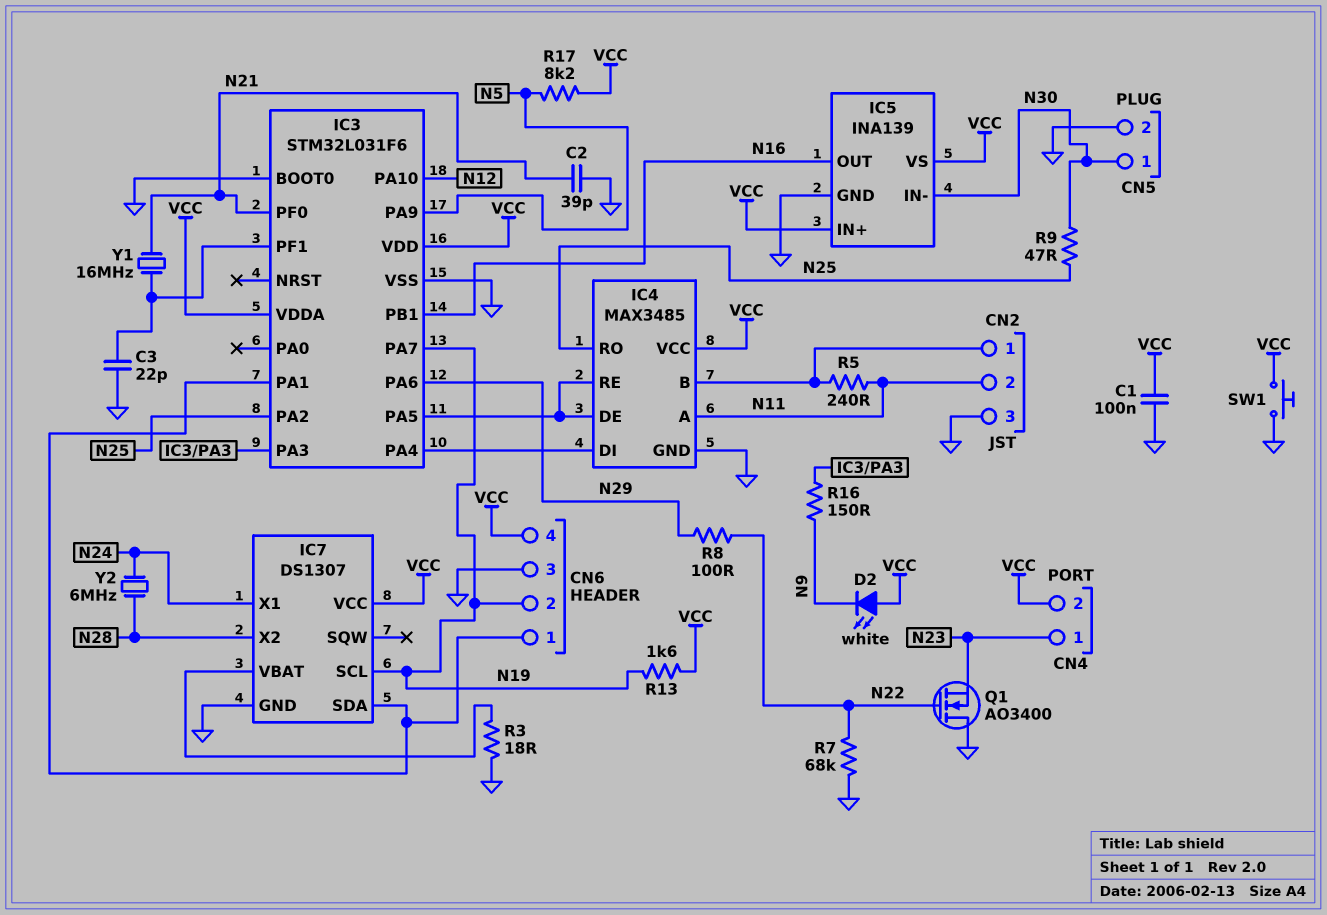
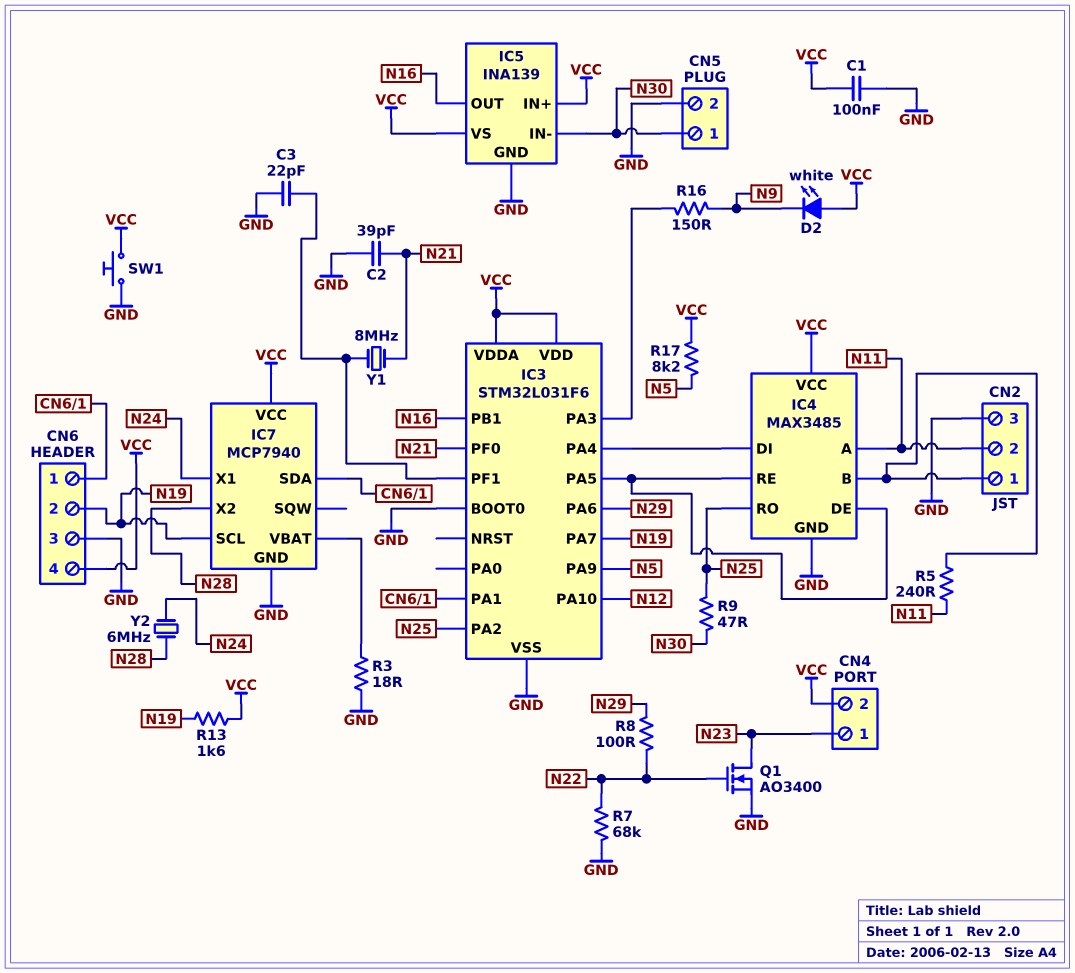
IC7: DS1307 -> MCP7940
Q1: NMOS AO3400 (G N22, D GND, S N23) -> NMOS AO3400 (G N22, D N23, S GND)
Y1: 16MHz (IC3/PF1, N21) -> 8MHz (IC3/PF1, N21)

